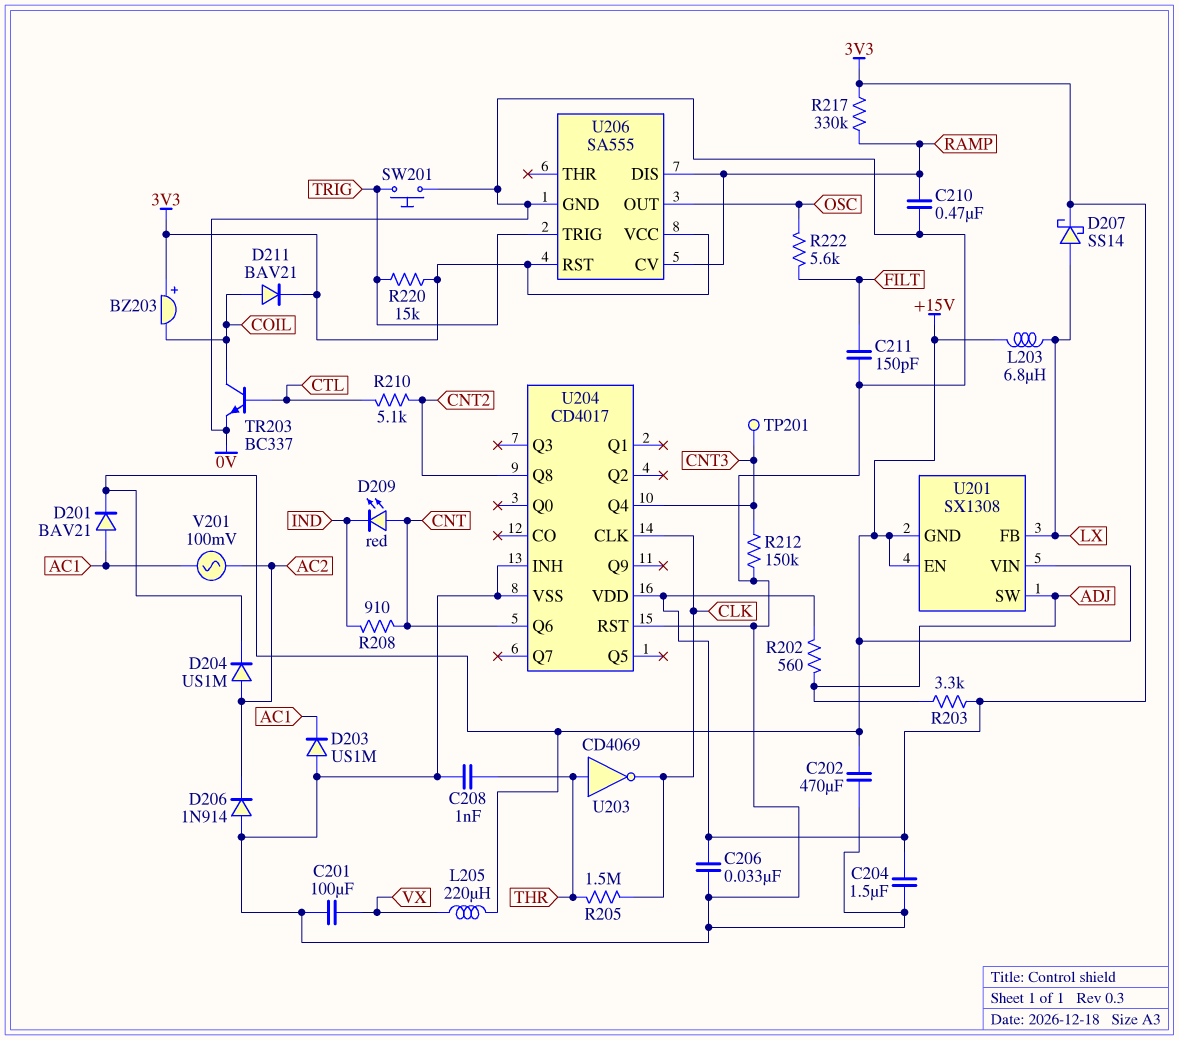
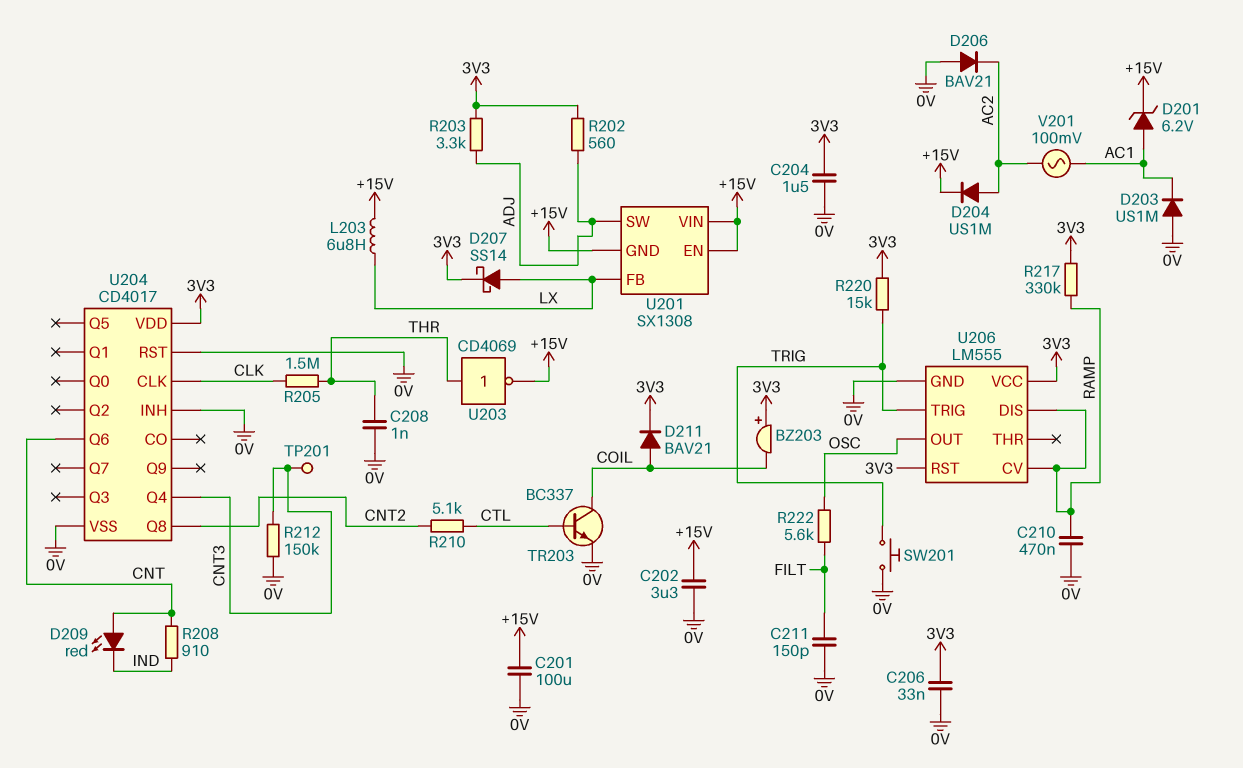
C201: 100uF (0V, VX) -> 100uF (+15V, 0V)
C202: 470uF (+15V, 0V) -> 3.3uF (+15V, 0V)
D201: diode BAV21 (A AC1, K +15V) -> zener 6.2V (A AC1, K +15V)
D206: diode 1N914 (A 0V, K AC2) -> diode BAV21 (A 0V, K AC2)
L205: 220uH (+15V, VX) -> none
U203: NOT CD4069 (in THR, out CLK) -> NOT CD4069 (in THR, out +15V)
U206: SA555 -> LM555

